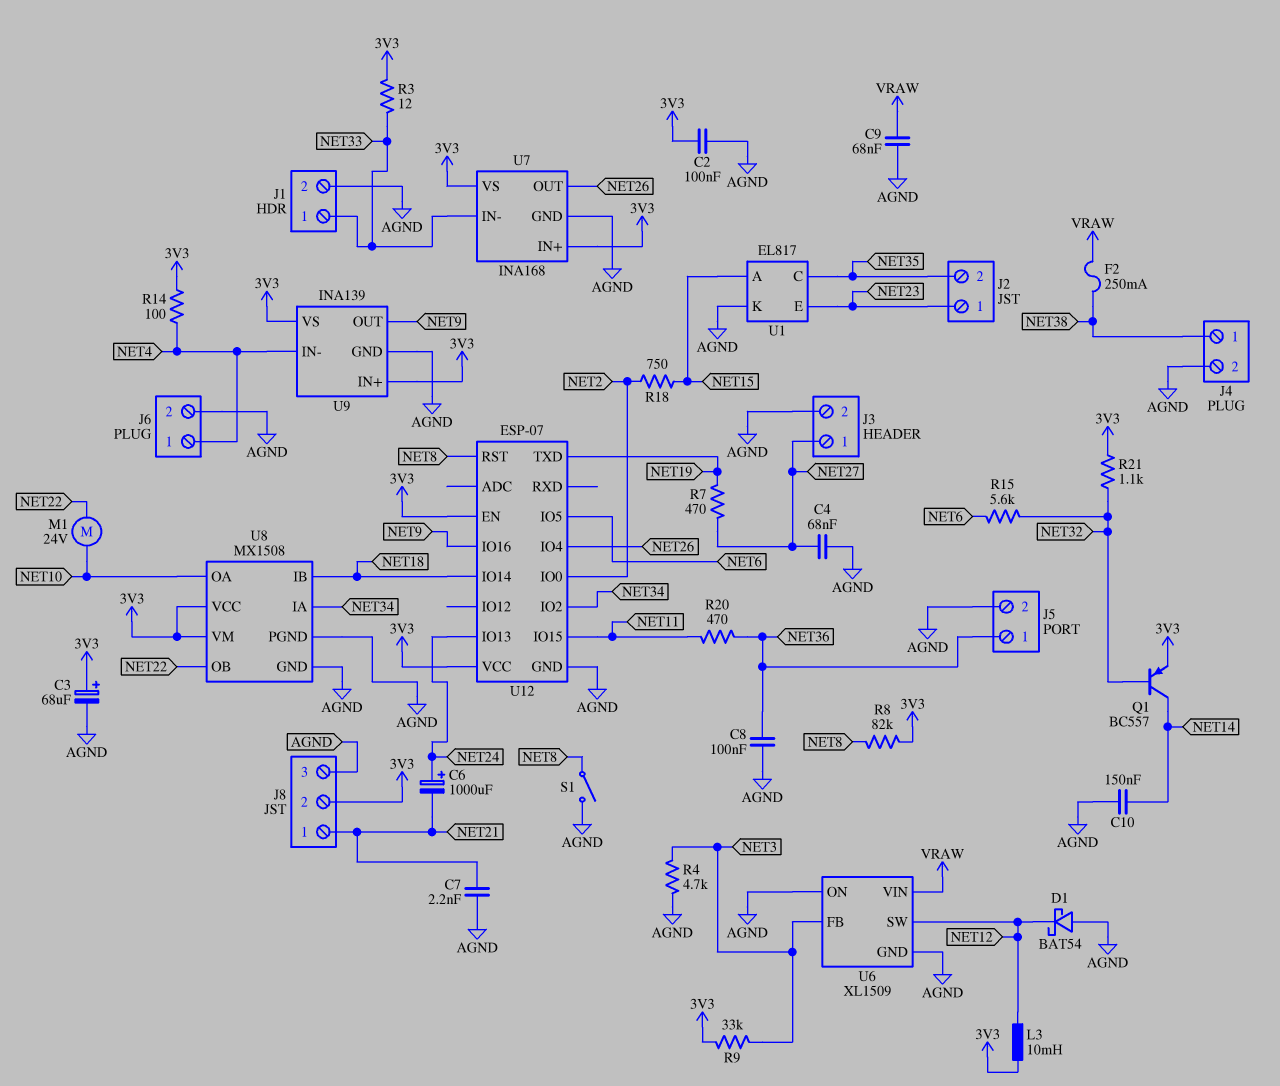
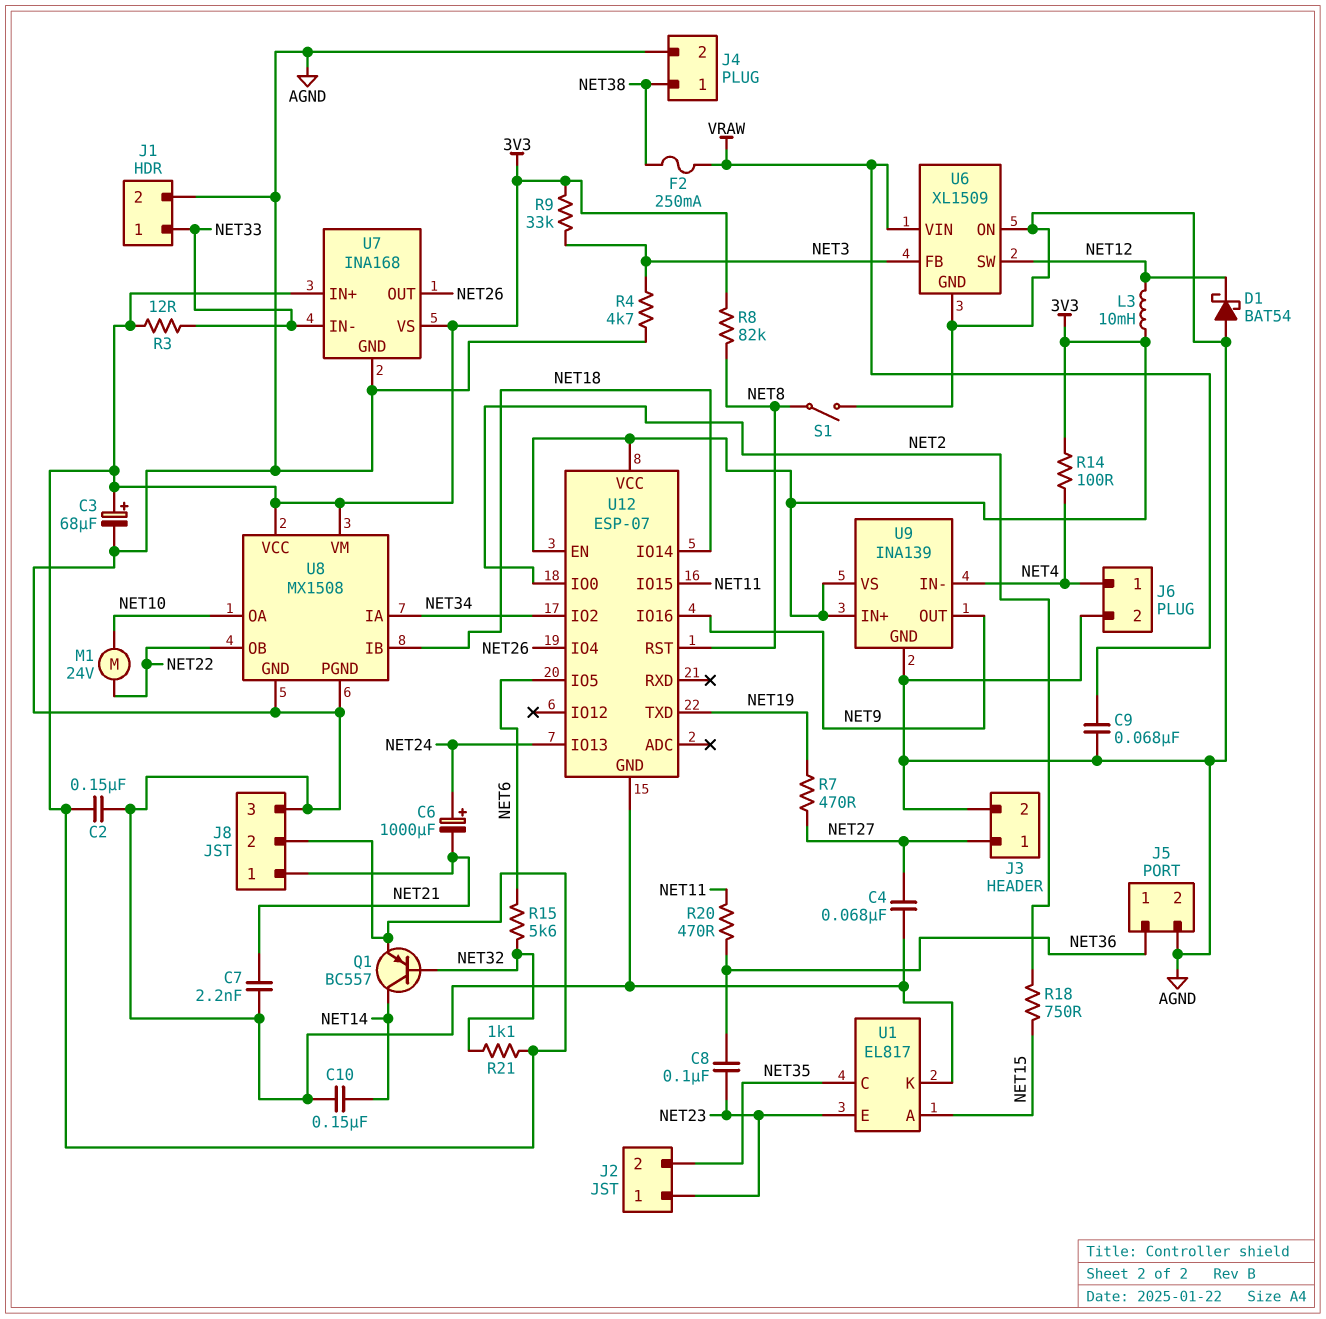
C2: 100nF (3V3, AGND) -> 150nF (3V3, AGND)
C8: 100nF (AGND, NET36) -> 100nF (NET23, NET36)

